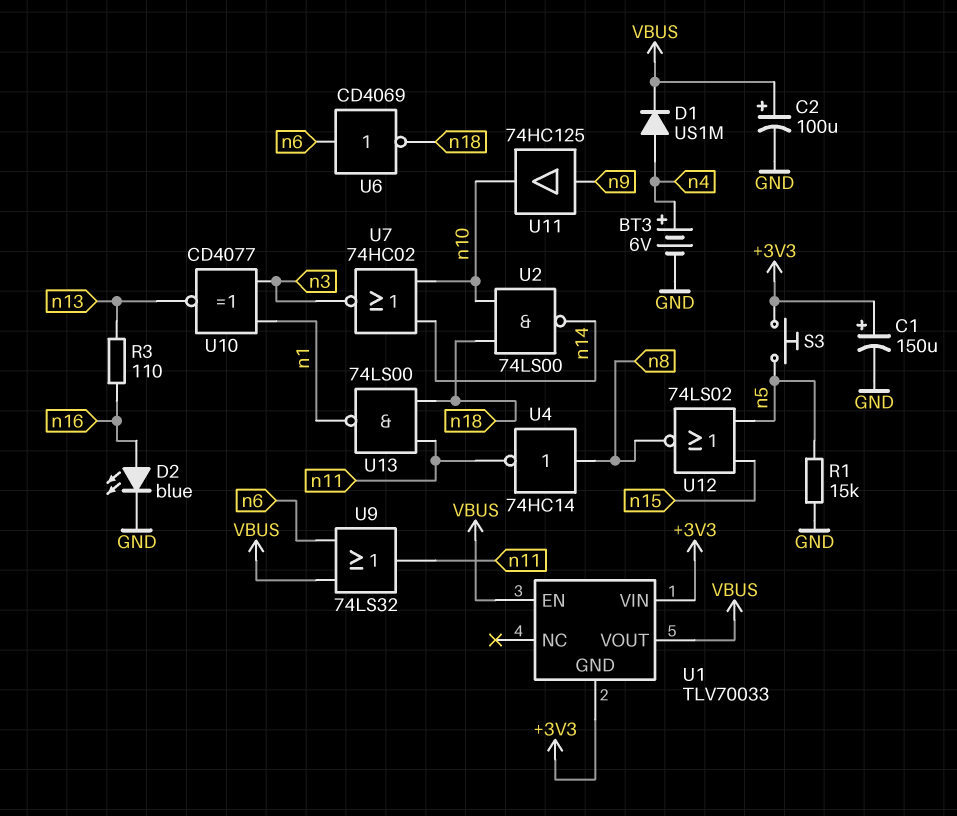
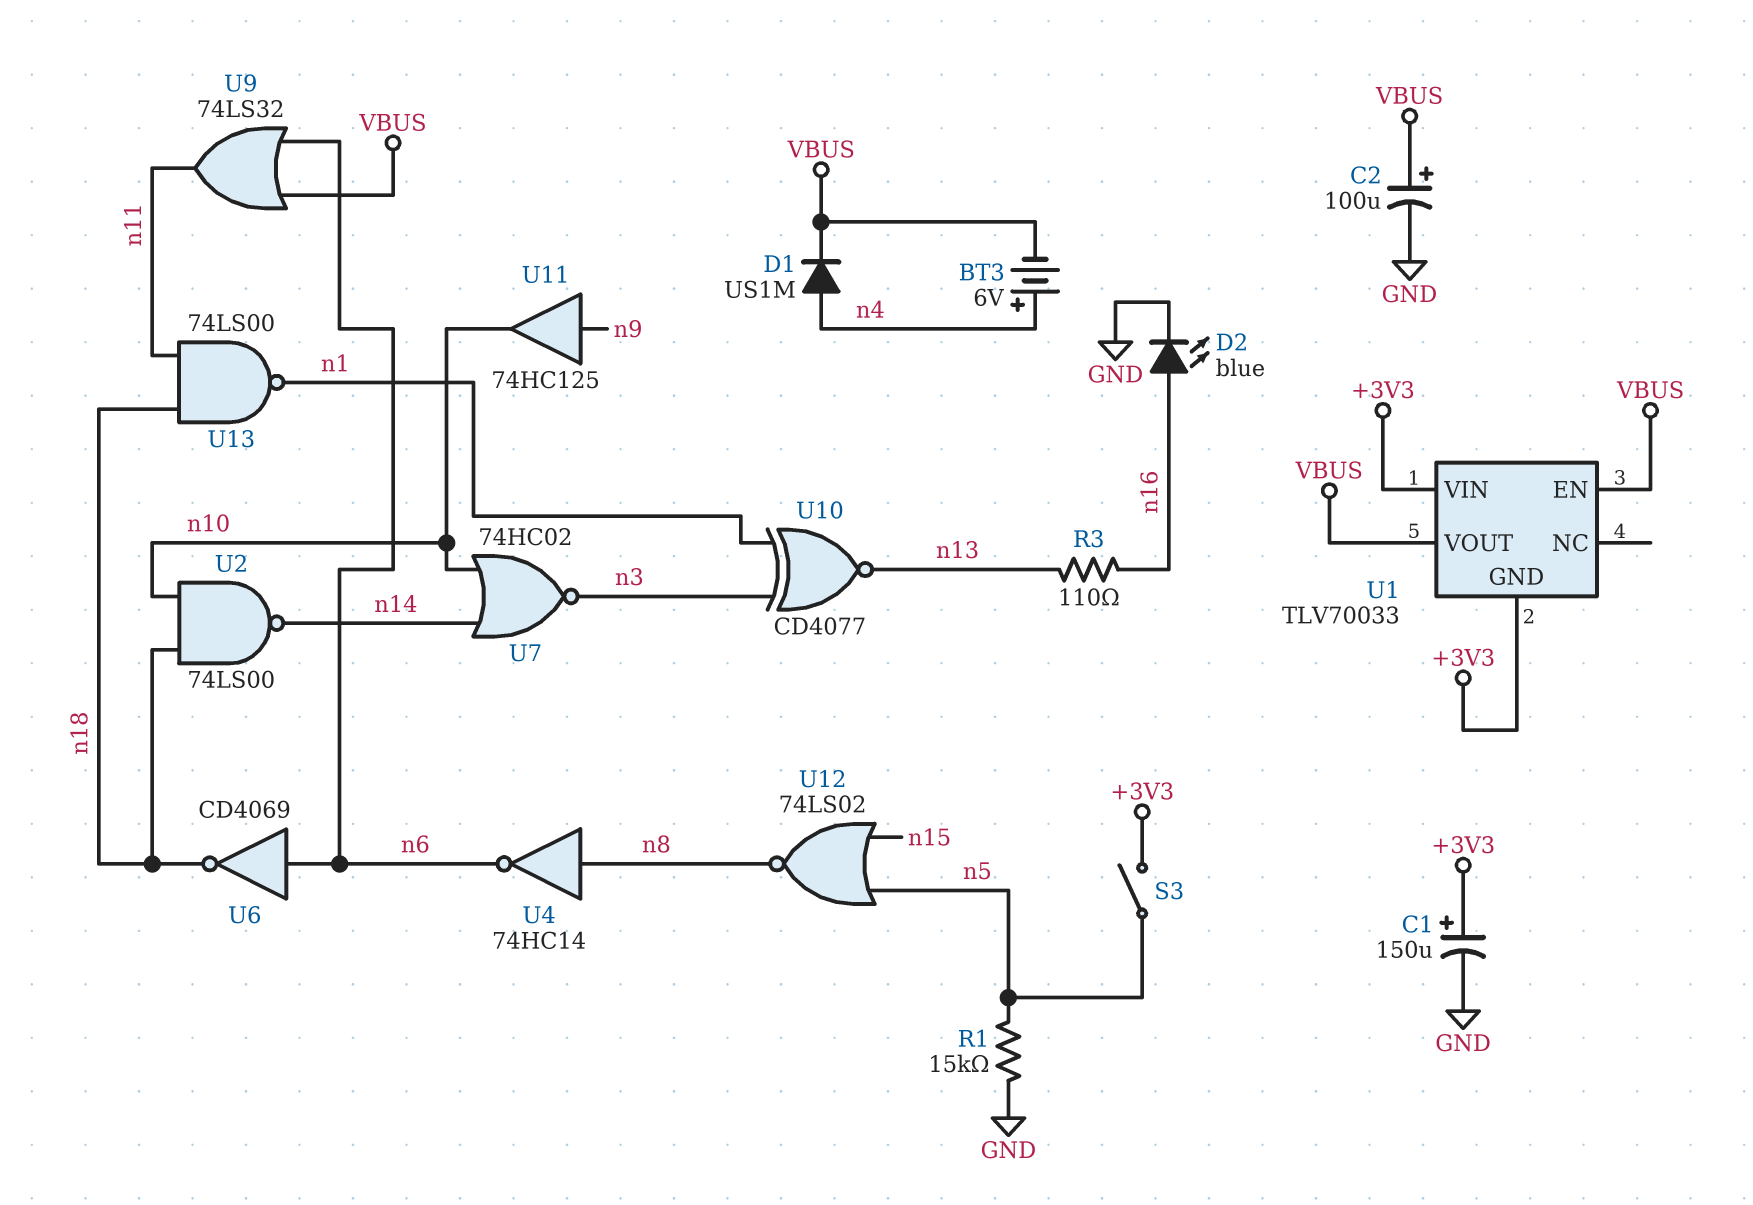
BT3: 6V (plus n4, minus GND) -> 6V (plus n4, minus VBUS)
S3: button (+3V3, n5) -> switch (+3V3, n5)
U4: NOT 74HC14 (in n8, out n11) -> NOT 74HC14 (in n8, out n6)

